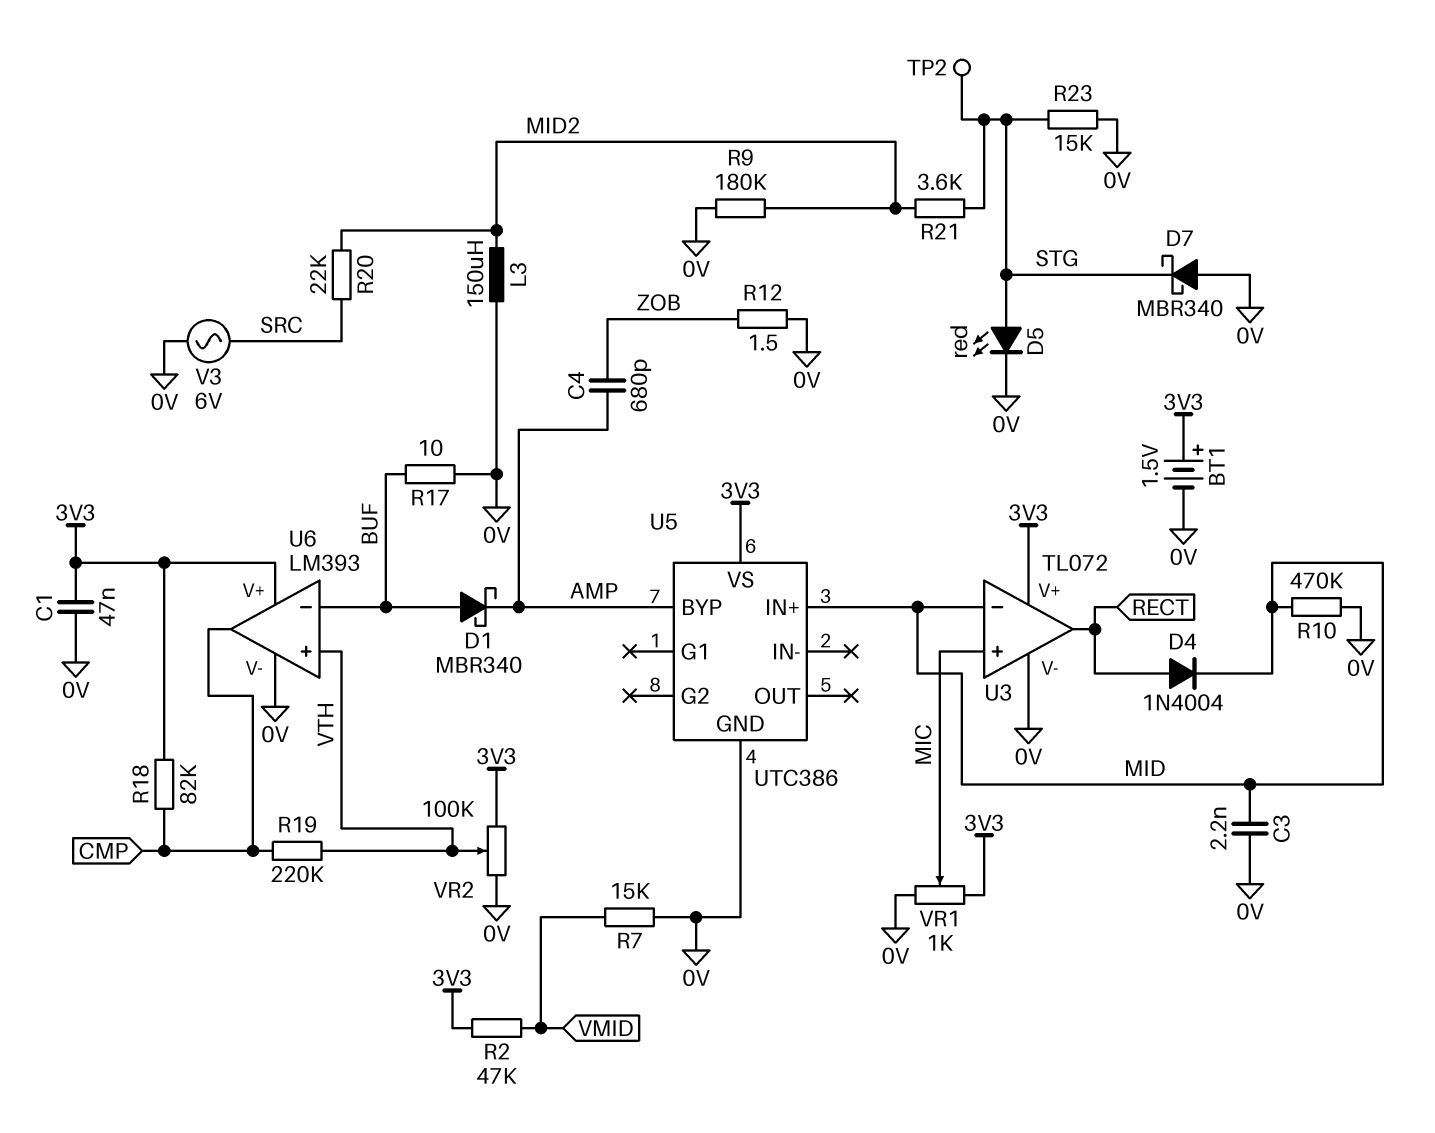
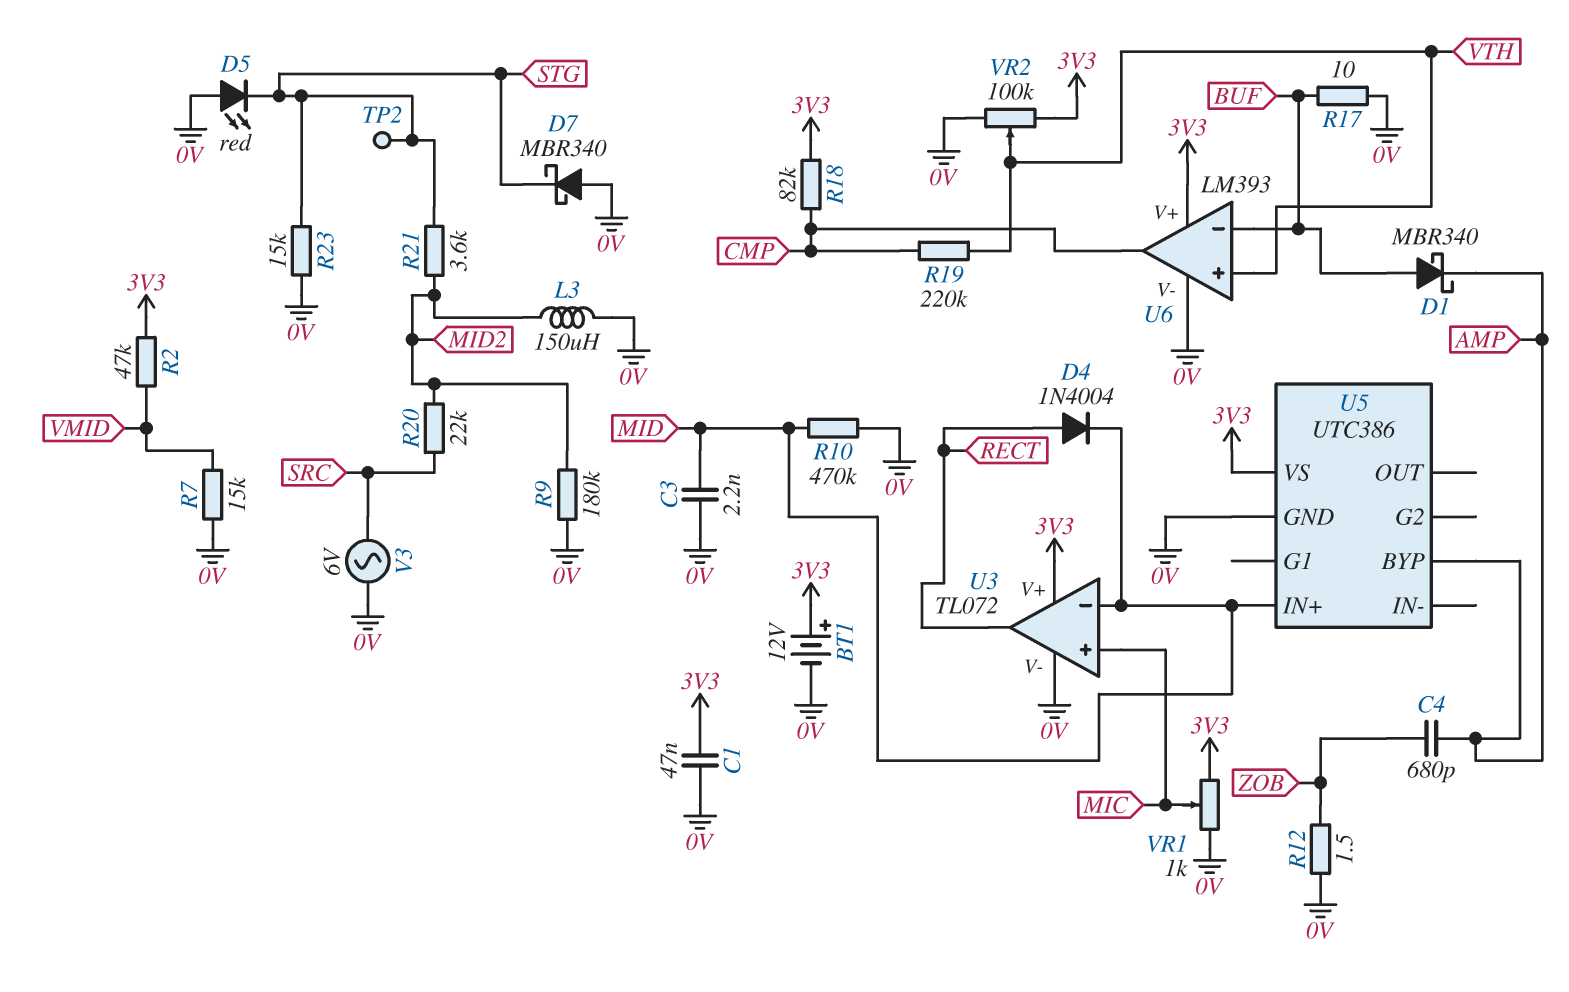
BT1: 1.5V (plus 3V3, minus 0V) -> 12V (plus 3V3, minus 0V)
D5: LED red (A STG, K 0V) -> LED red (A 0V, K STG)

